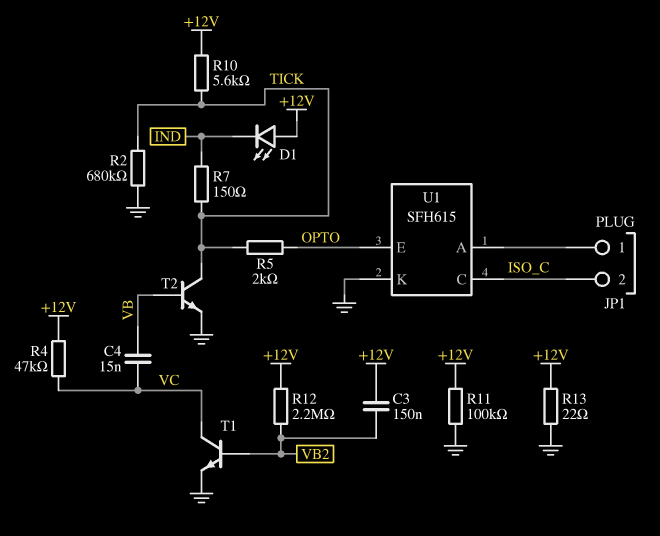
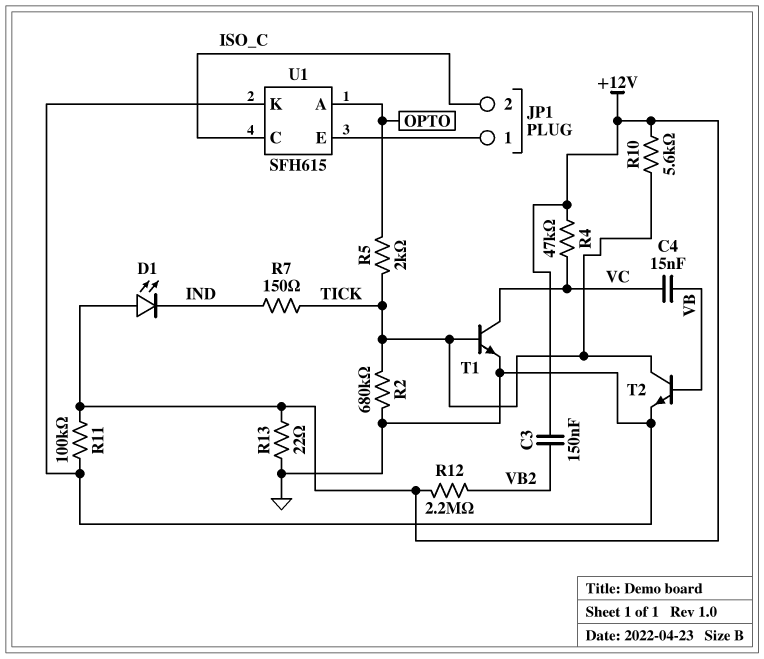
T1: NPN (B VB2, C VC, E GND) -> NPN (B TICK, C VC, E GND)
U1 pin A: JP1/1 -> OPTO
U1 pin E: OPTO -> JP1/1

